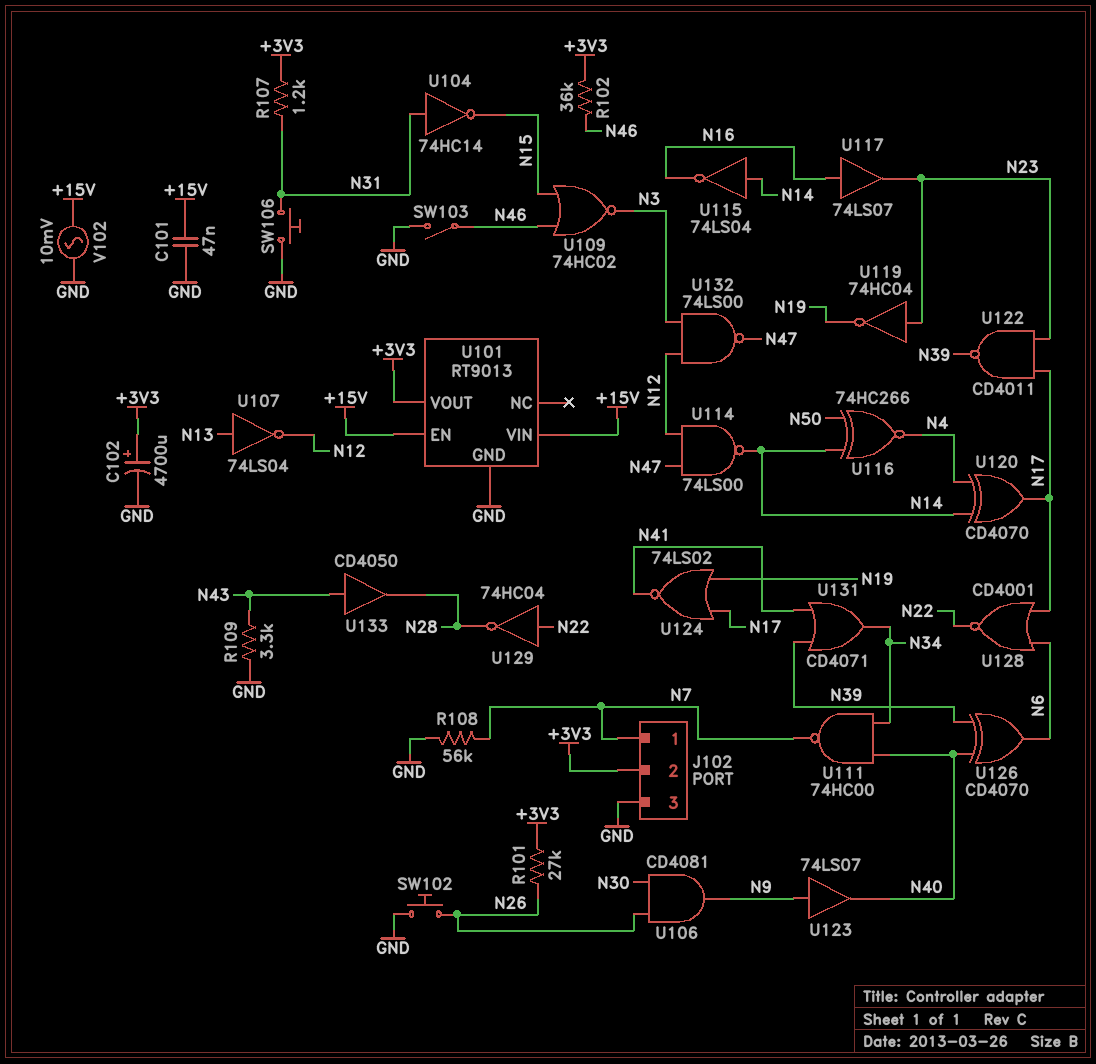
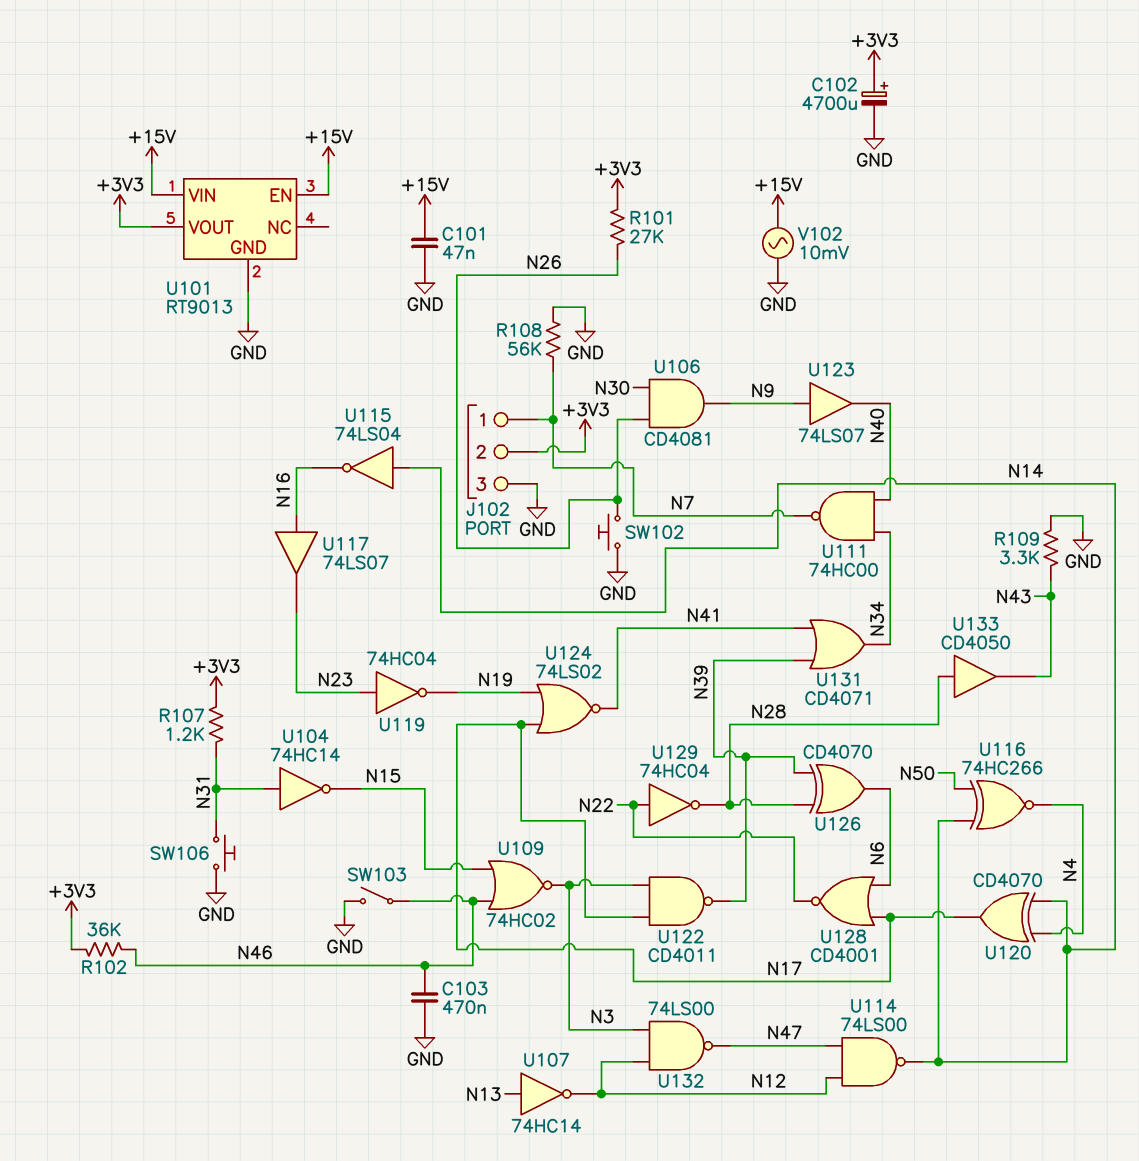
C103: none -> 470nF (GND, N46)
U107: NOT 74LS04 (in N13, out N12) -> NOT 74HC14 (in N13, out N12)
U122: NAND CD4011 (in N17, in N23, out N39) -> NAND CD4011 (in N3, in N17, out N39)
U126: XOR CD4070 (in N39, in N40, out N6) -> XOR CD4070 (in N28, in N39, out N6)
U133: buffer CD4050 (in N43, out N28) -> buffer CD4050 (in N28, out N43)

